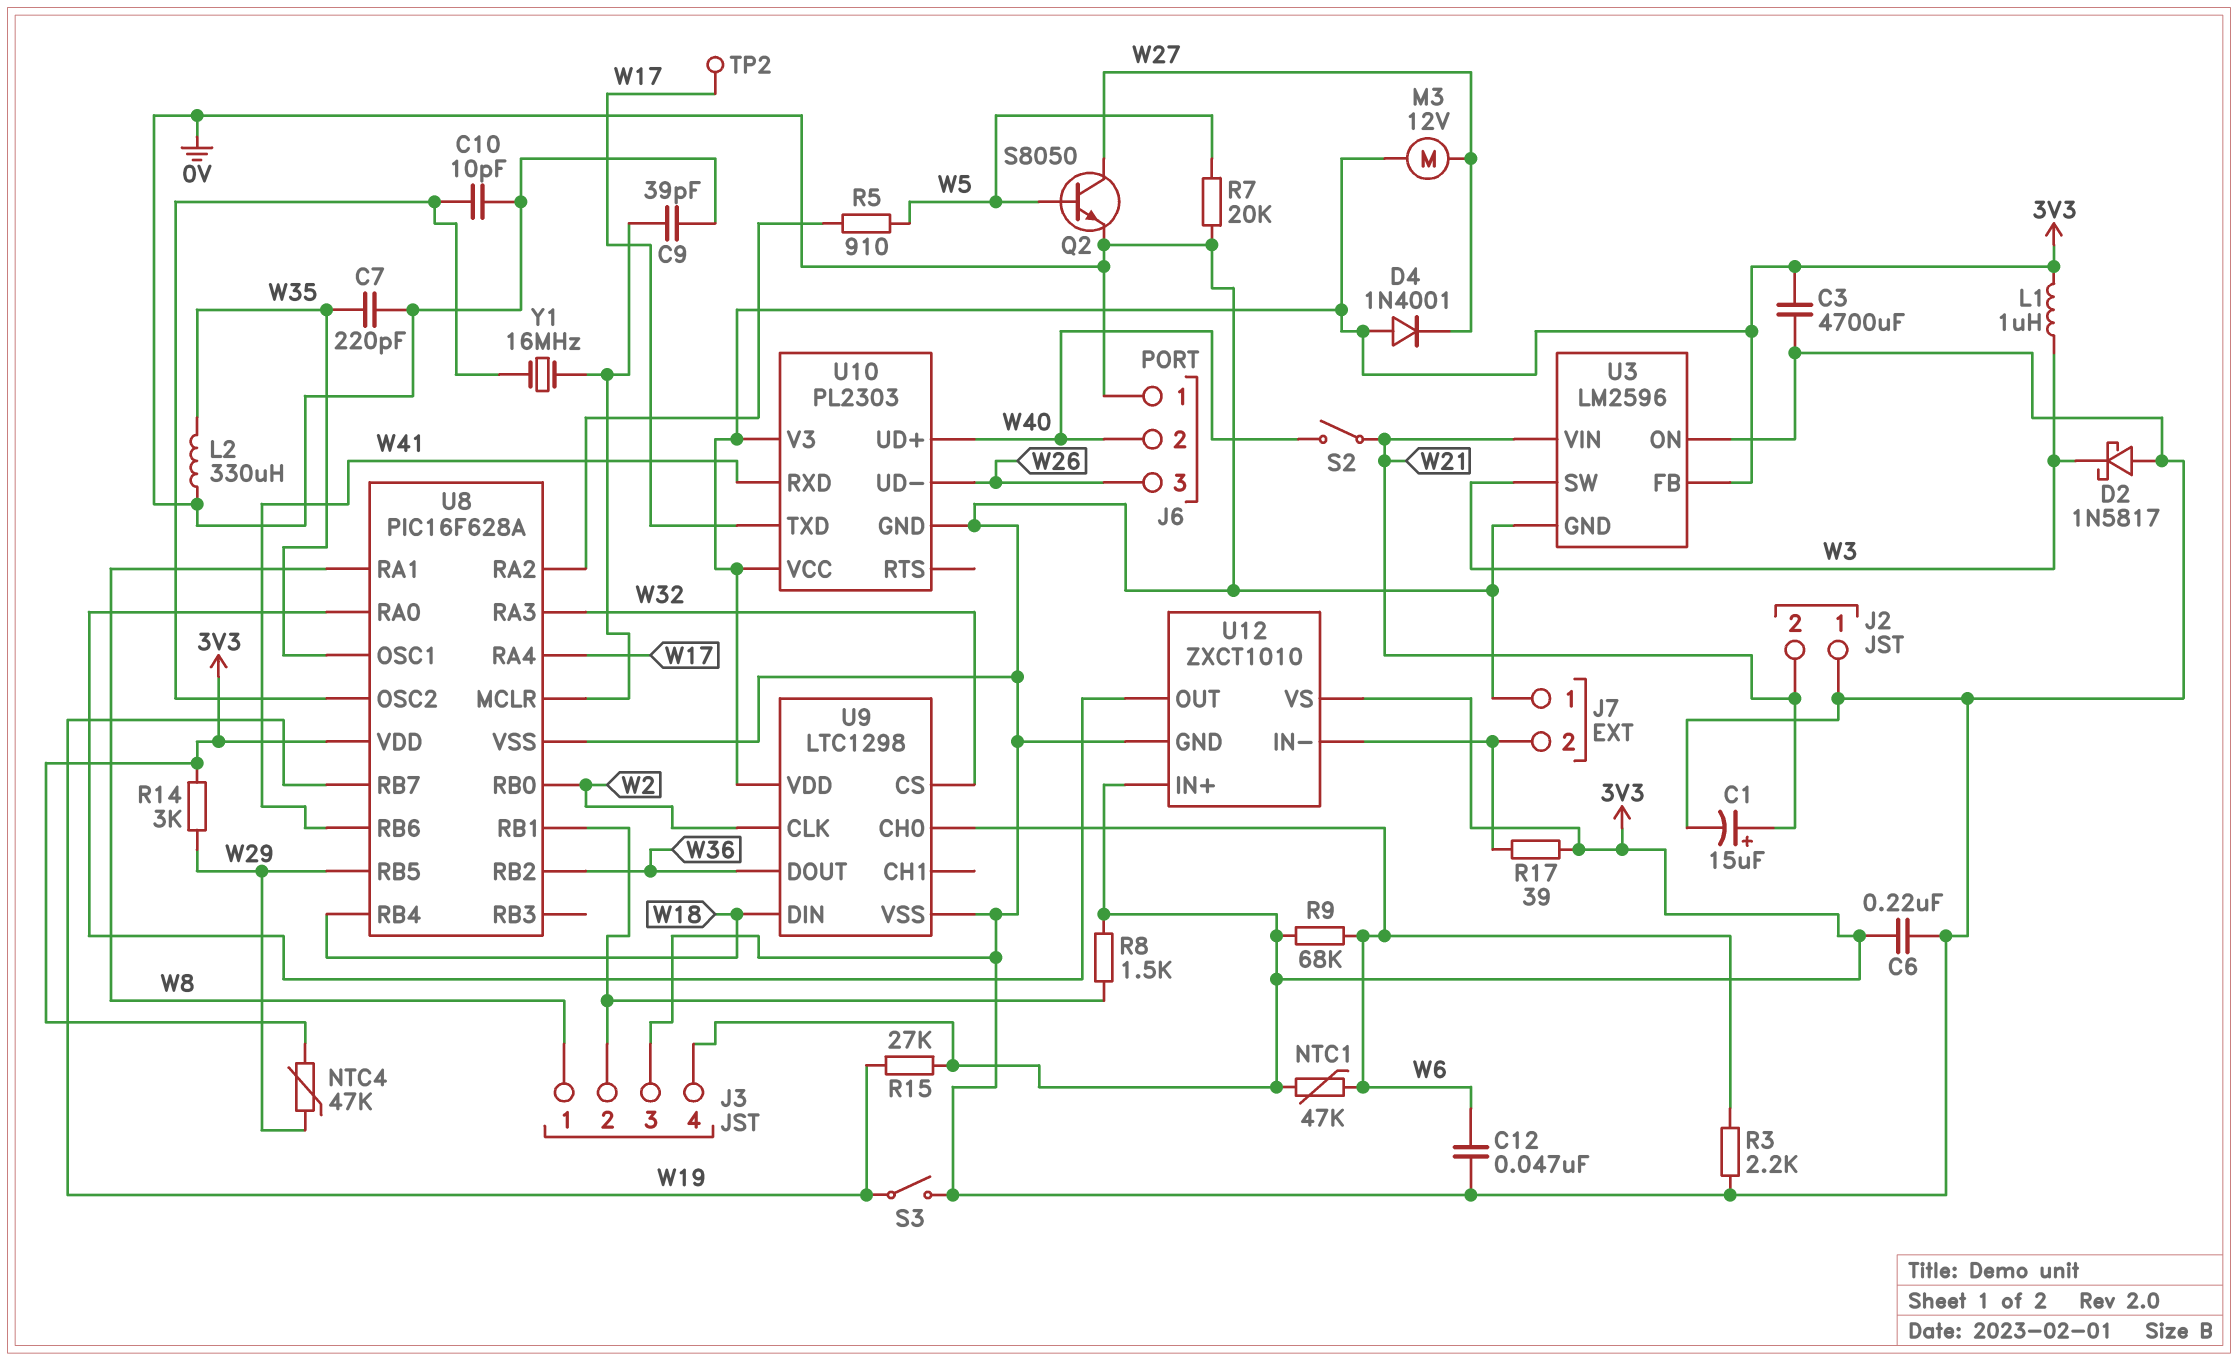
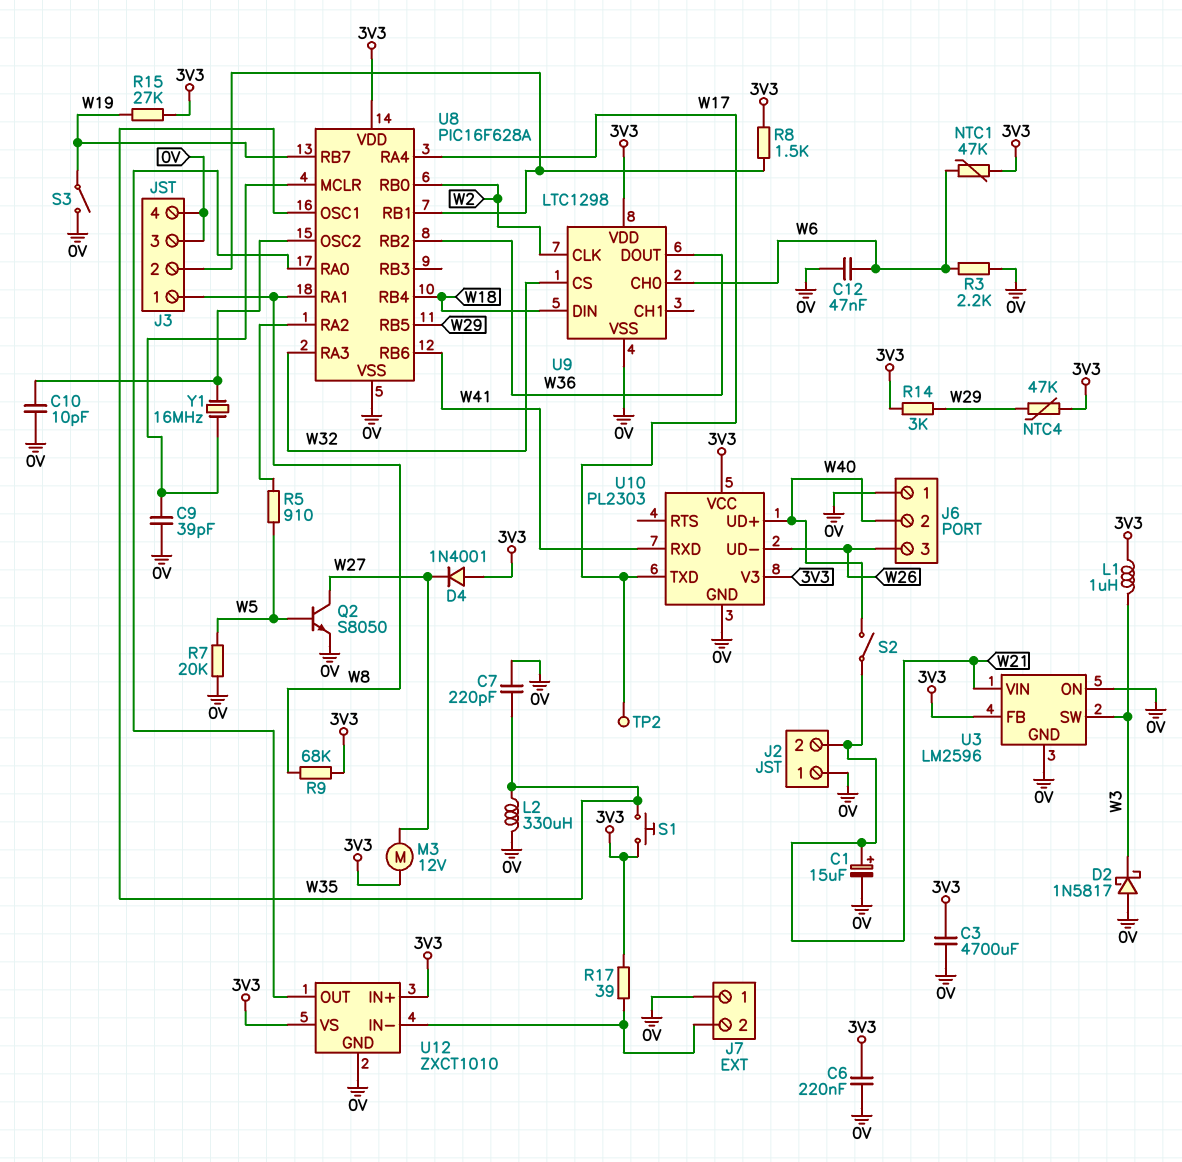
J3 pin 4: 3V3 -> 0V
R9: 68k (3V3, W6) -> 68k (3V3, W8)
S1: none -> button (3V3, W35)

